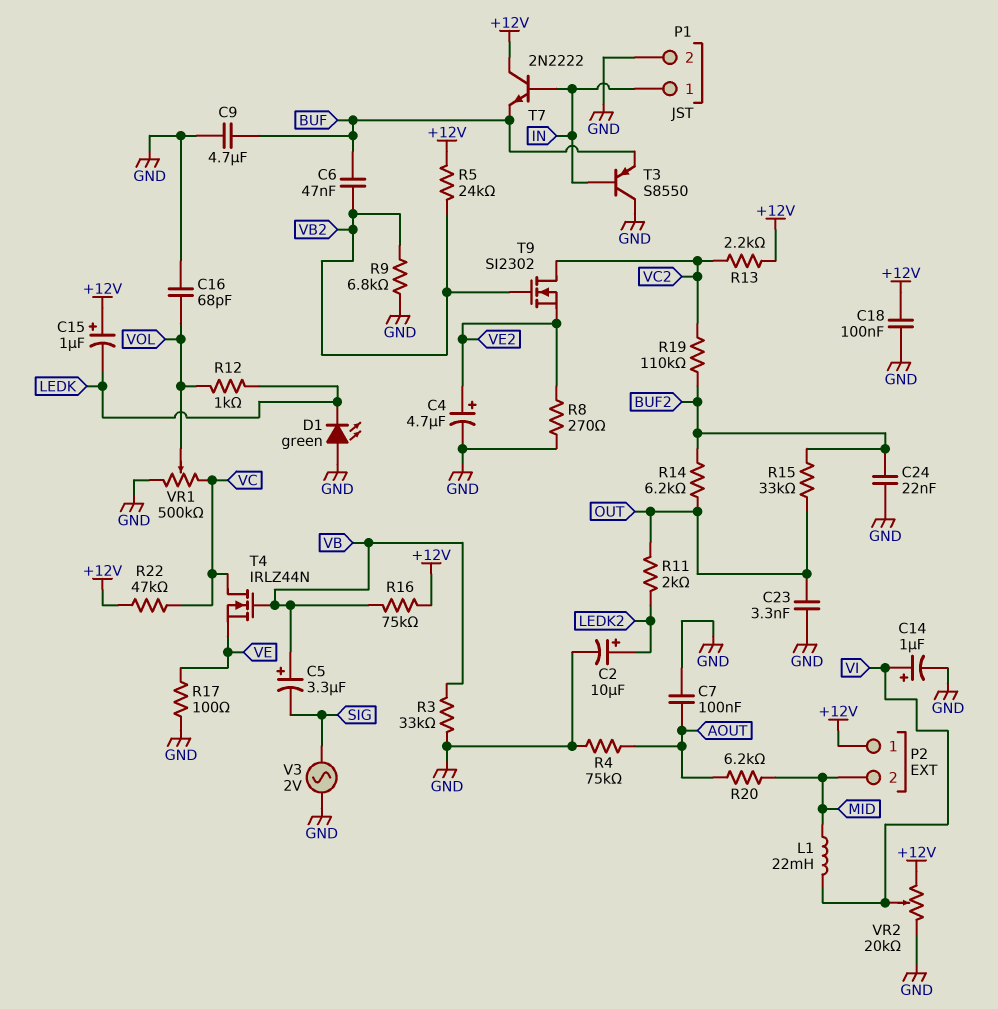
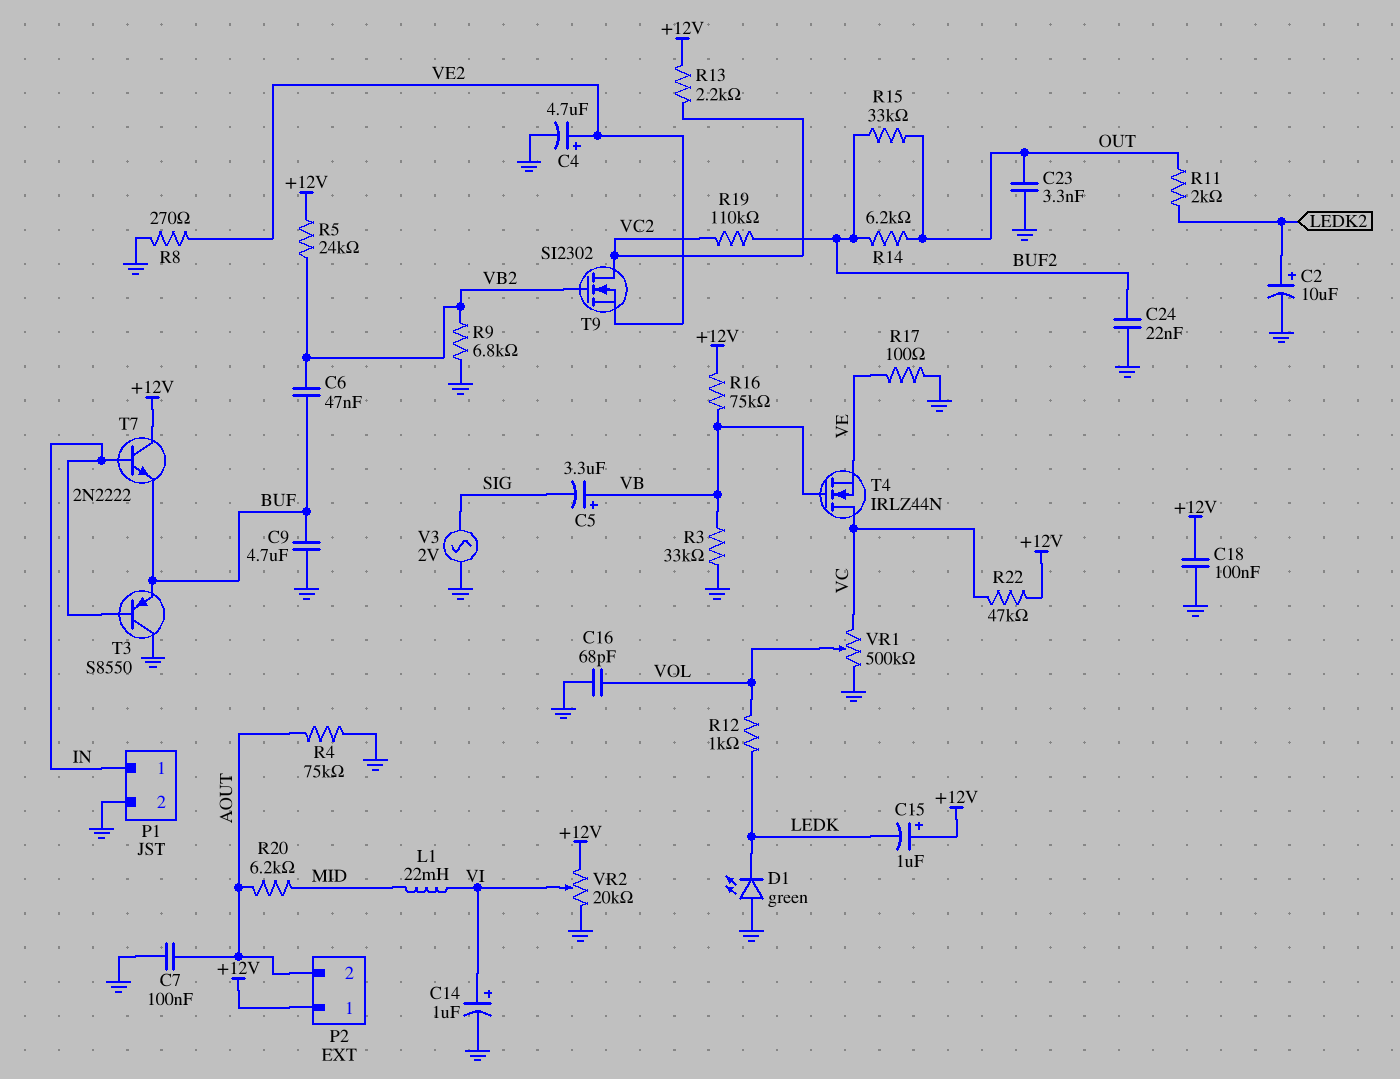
P2 pin 2: MID -> AOUT

